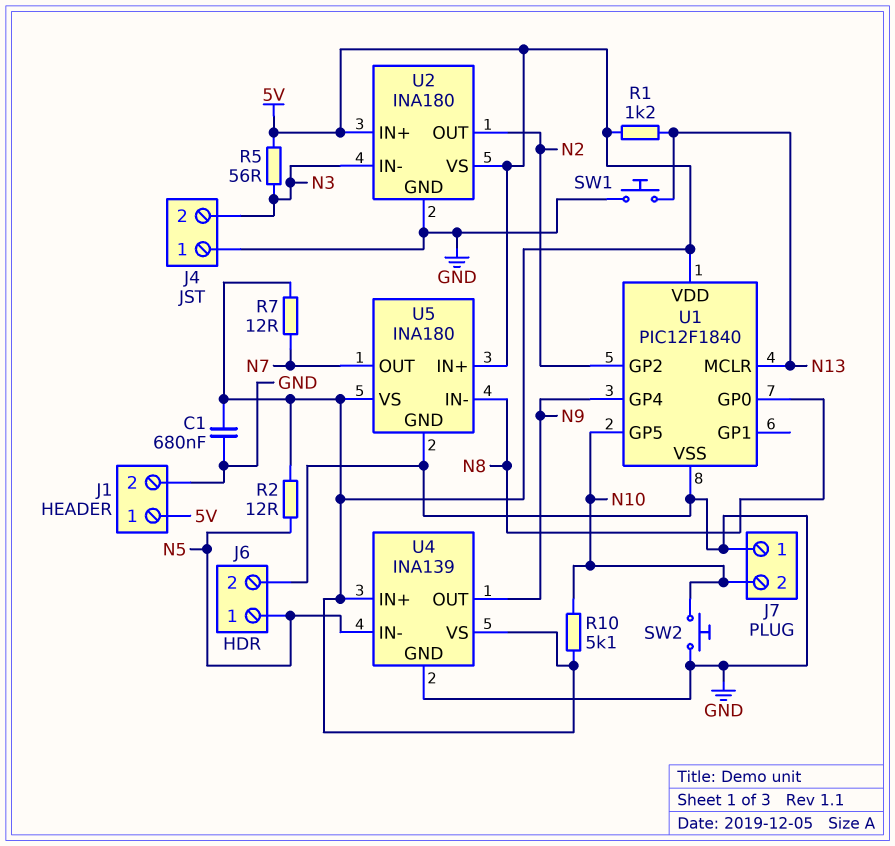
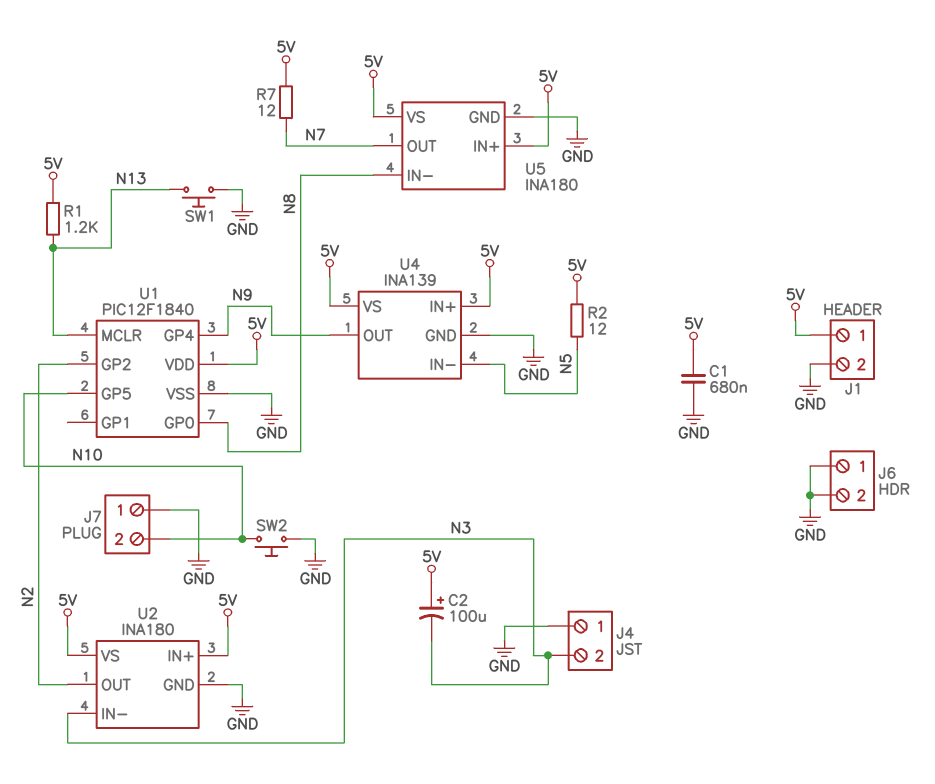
C2: none -> 100uF (plus 5V, minus N3)
J6 pin 1: N5 -> GND
R5: 56 (5V, N3) -> none
R10: 5.1k (5V, N10) -> none

